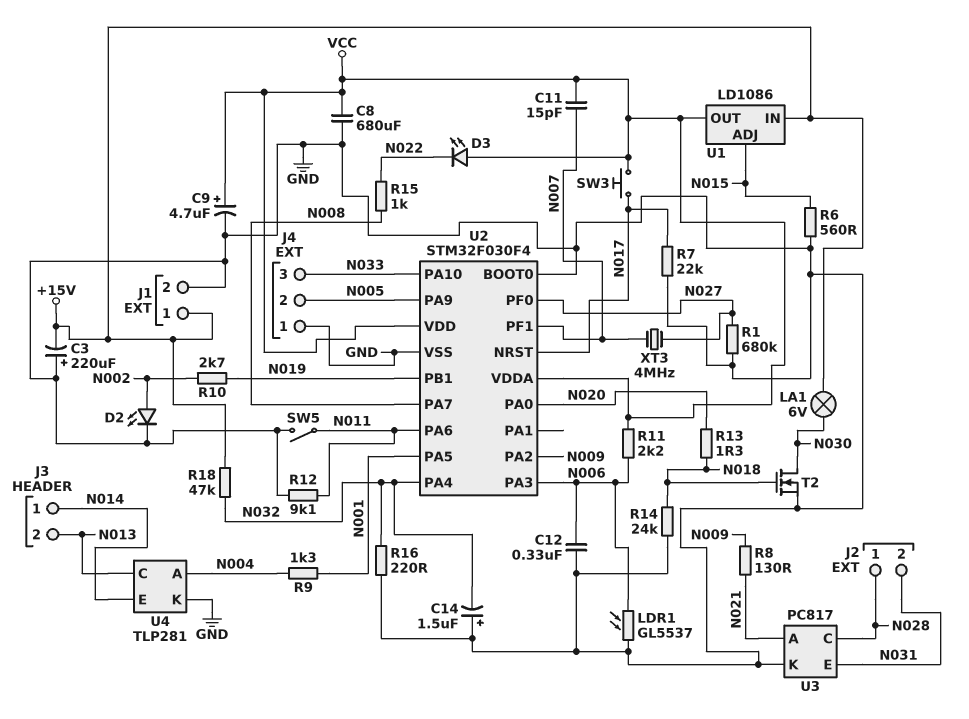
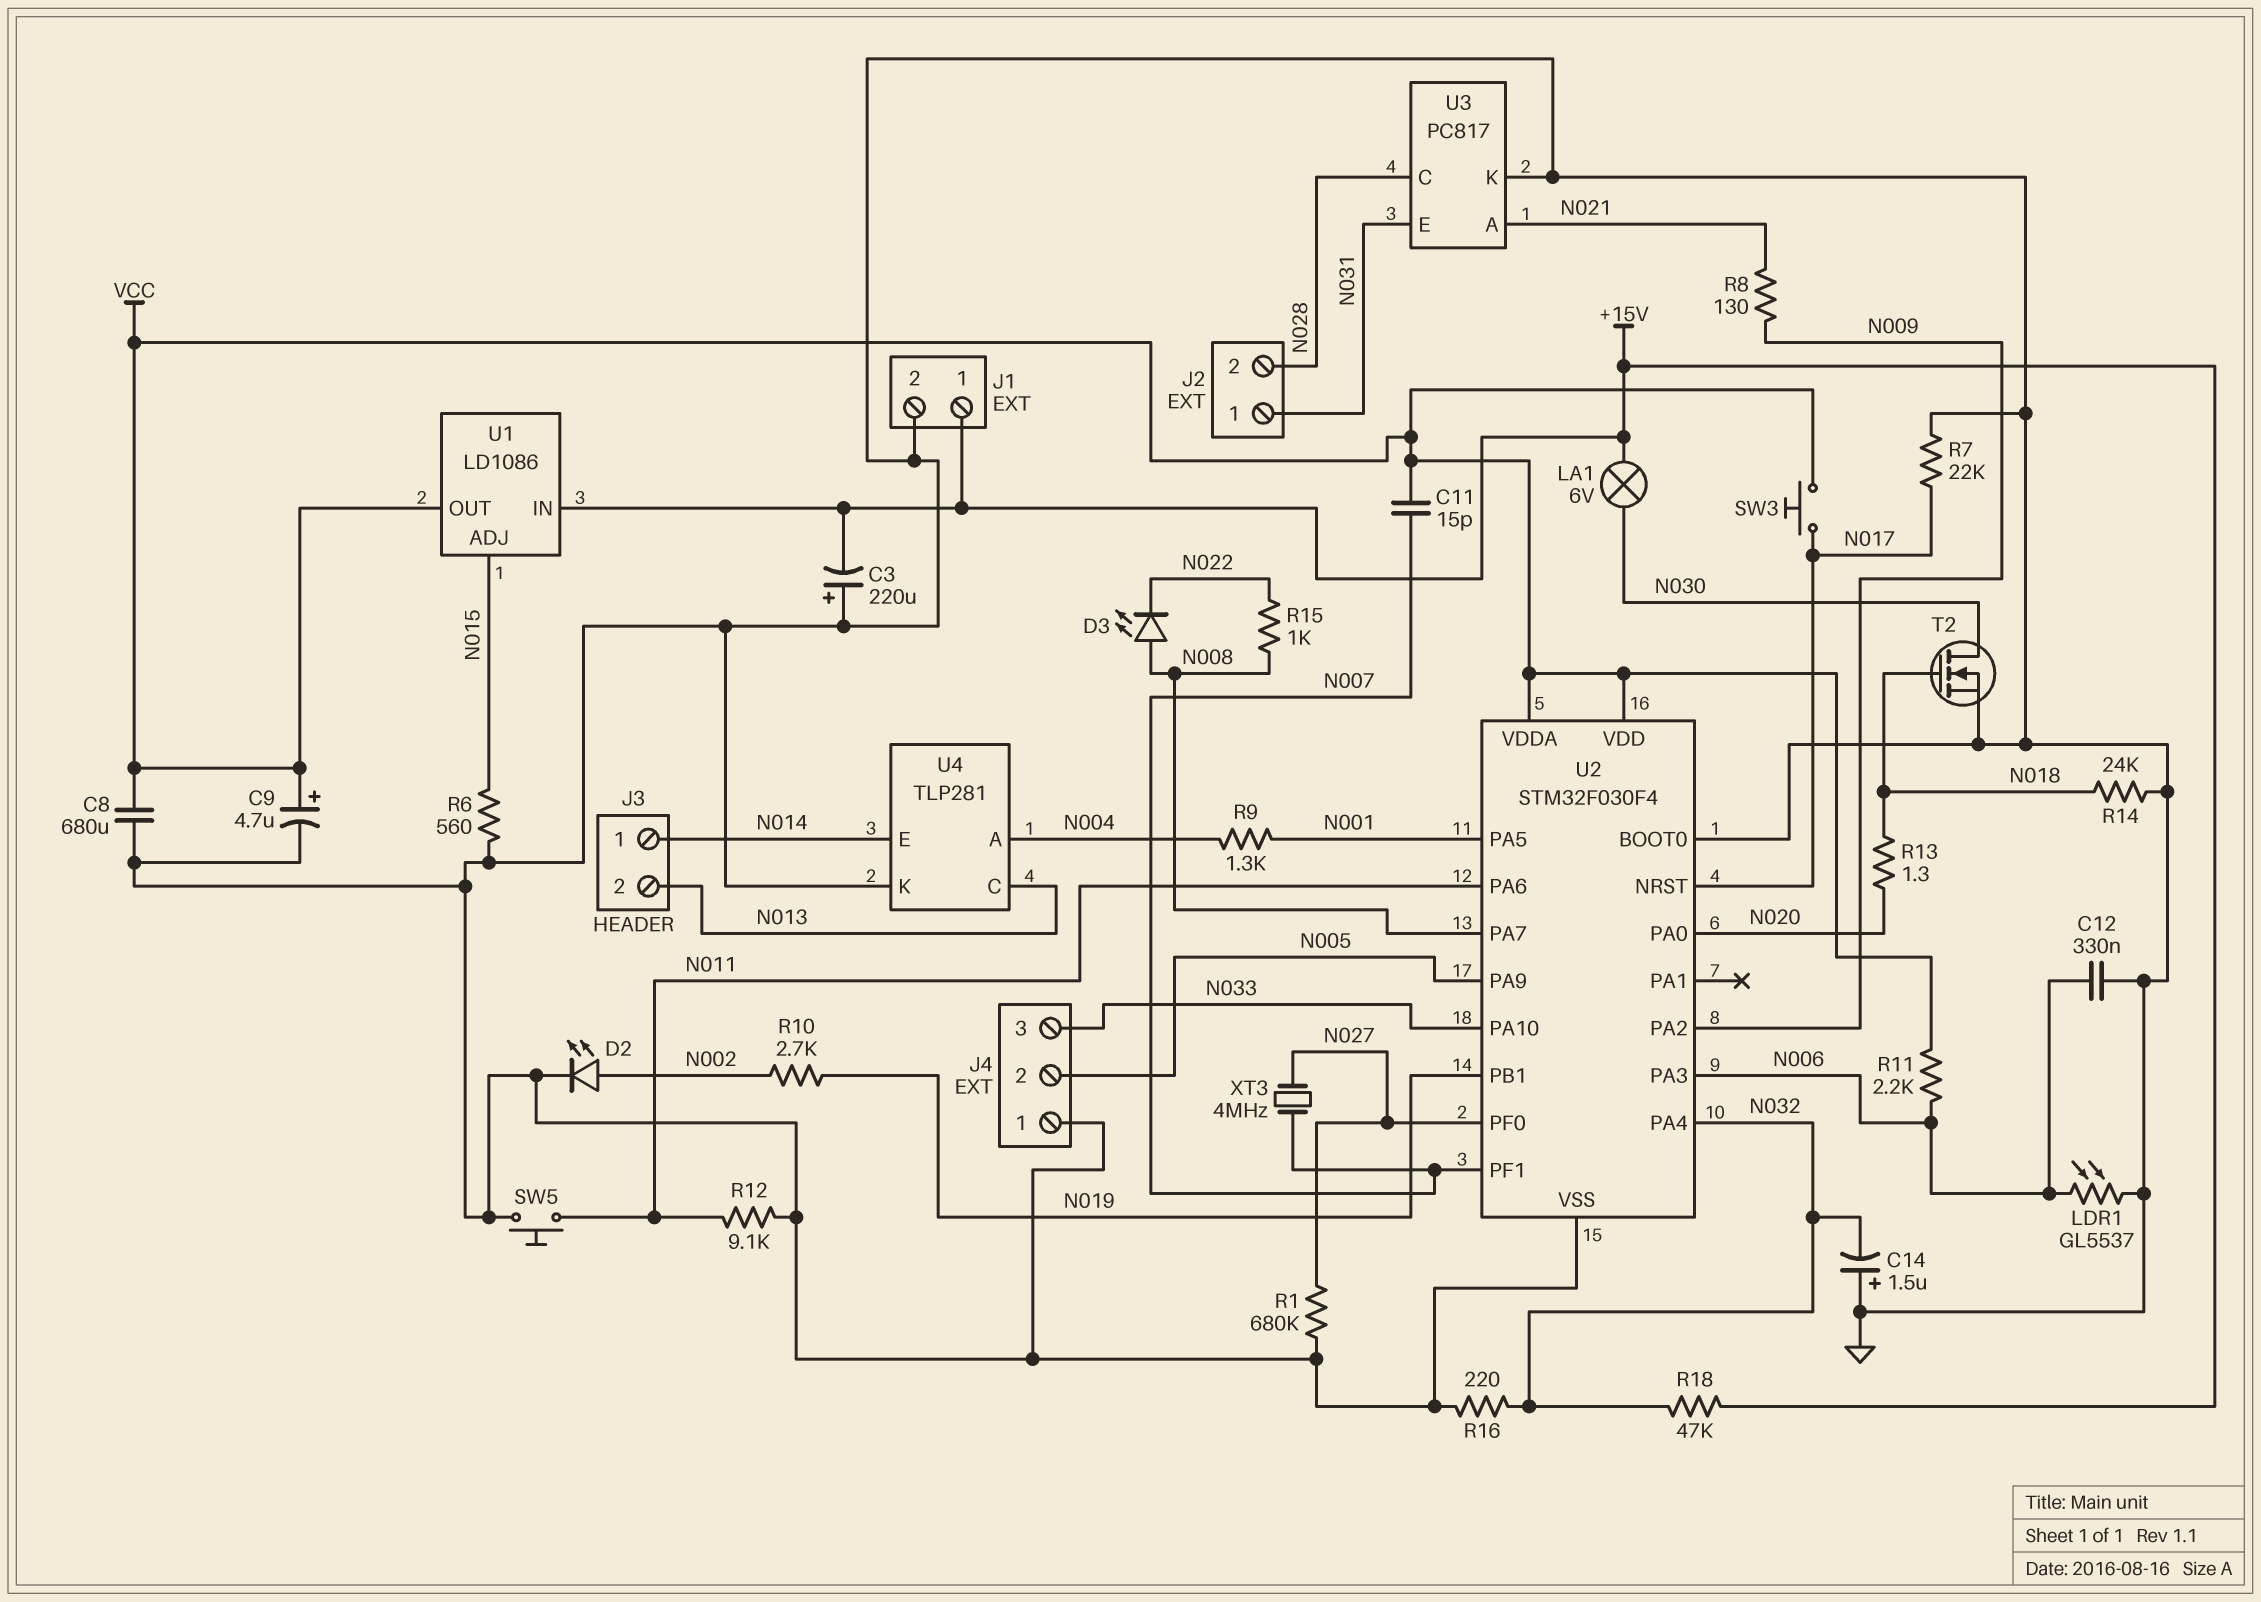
D3: LED (A VCC, K N022) -> LED (A N008, K N022)
J2 pin 1: N028 -> N031
J2 pin 2: N031 -> N028
SW5: switch (GND, N011) -> button (GND, N011)

